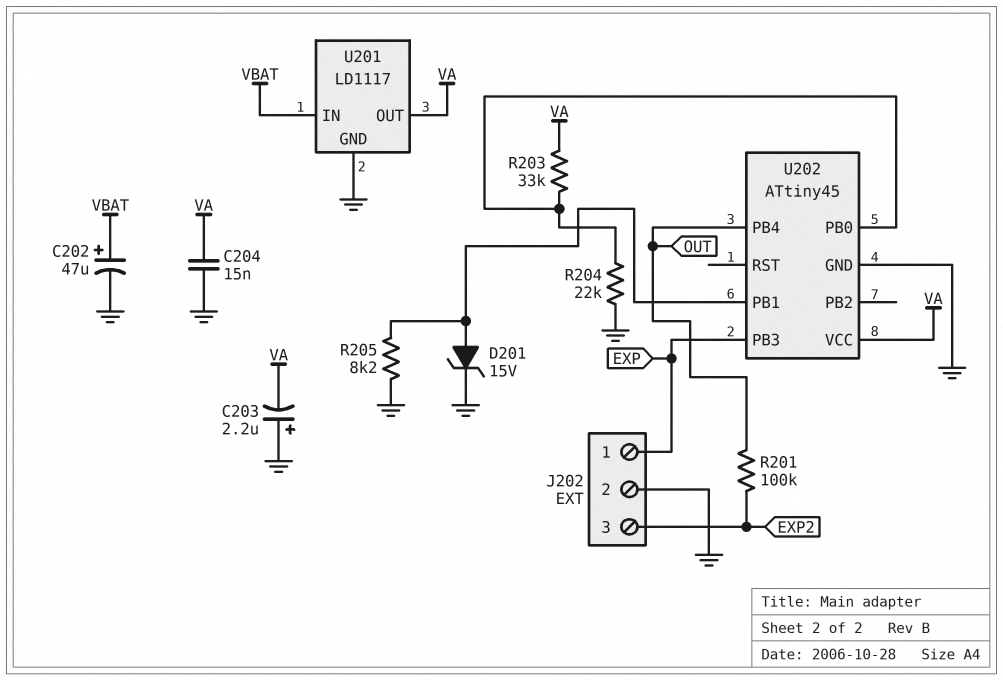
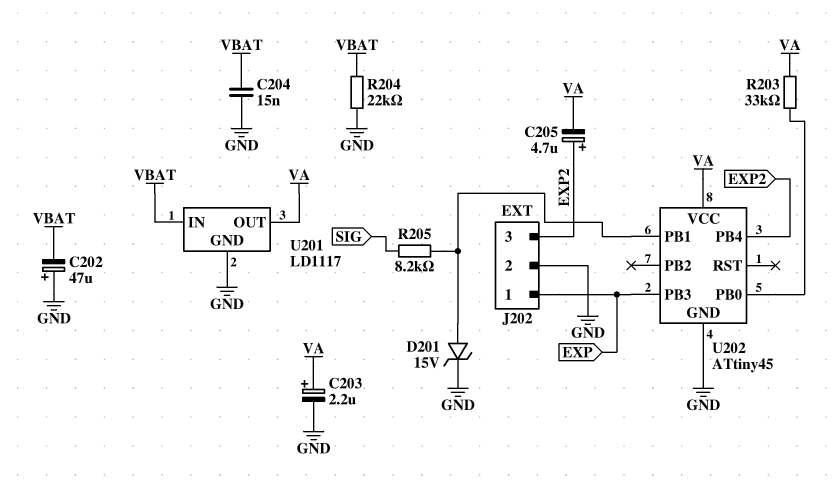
C202: 47uF (plus VBAT, minus GND) -> 47uF (plus GND, minus VBAT)
C203: 2.2uF (plus GND, minus VA) -> 2.2uF (plus VA, minus GND)
C204: 15nF (GND, VA) -> 15nF (GND, VBAT)
C205: none -> 4.7uF (plus EXP2, minus VA)
R201: 100k (EXP2, OUT) -> none
R204: 22k (GND, U202/PB0) -> 22k (GND, VBAT)
R205: 8.2k (GND, U202/PB1) -> 8.2k (SIG, U202/PB1)
U202 pin PB4: OUT -> EXP2

